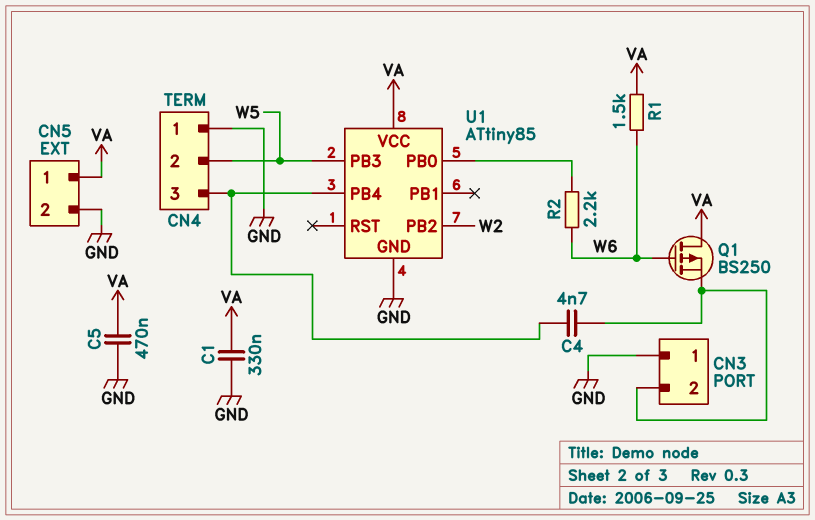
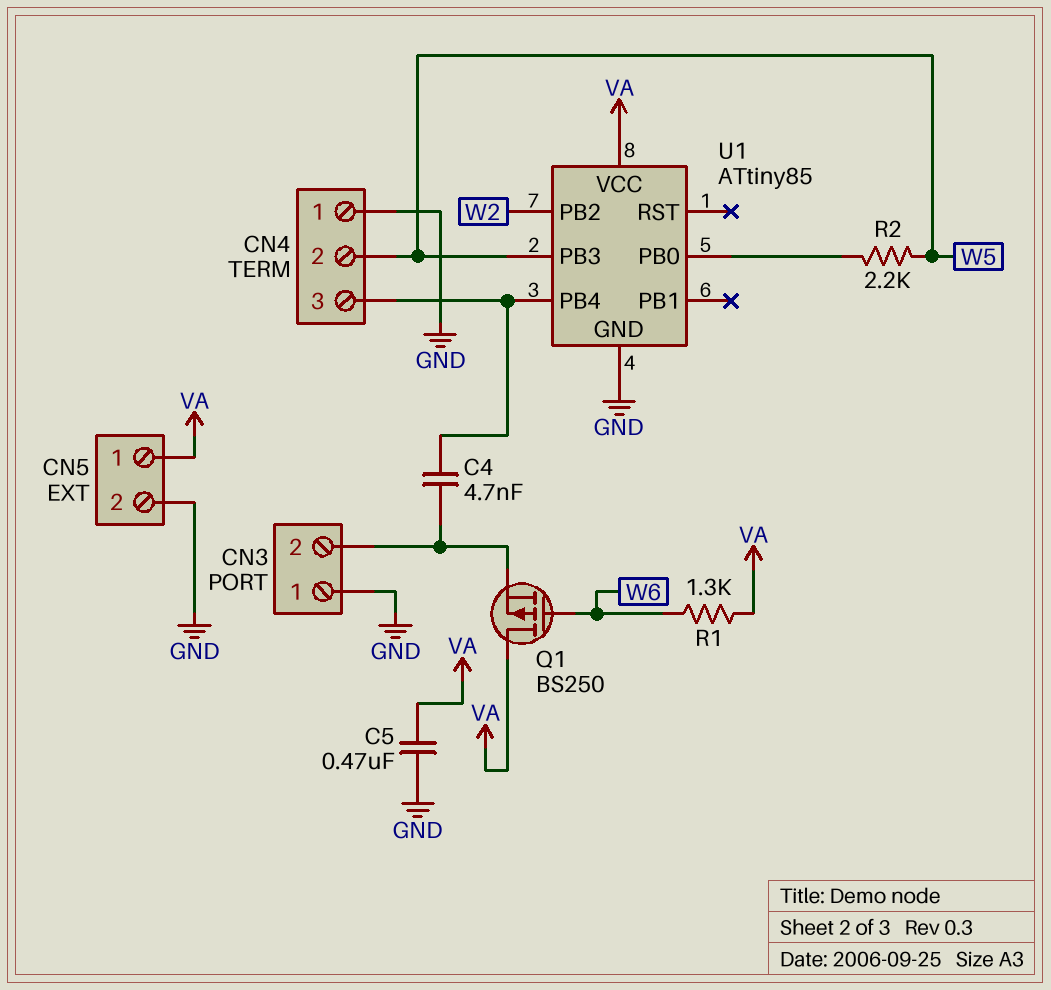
C1: 330nF (GND, VA) -> none
R1: 1.5k (VA, W6) -> 1.3k (VA, W6)
R2: 2.2k (U1/PB0, W6) -> 2.2k (U1/PB0, W5)

